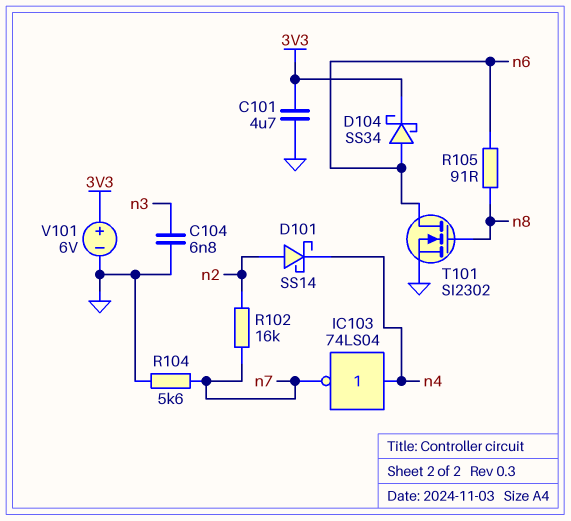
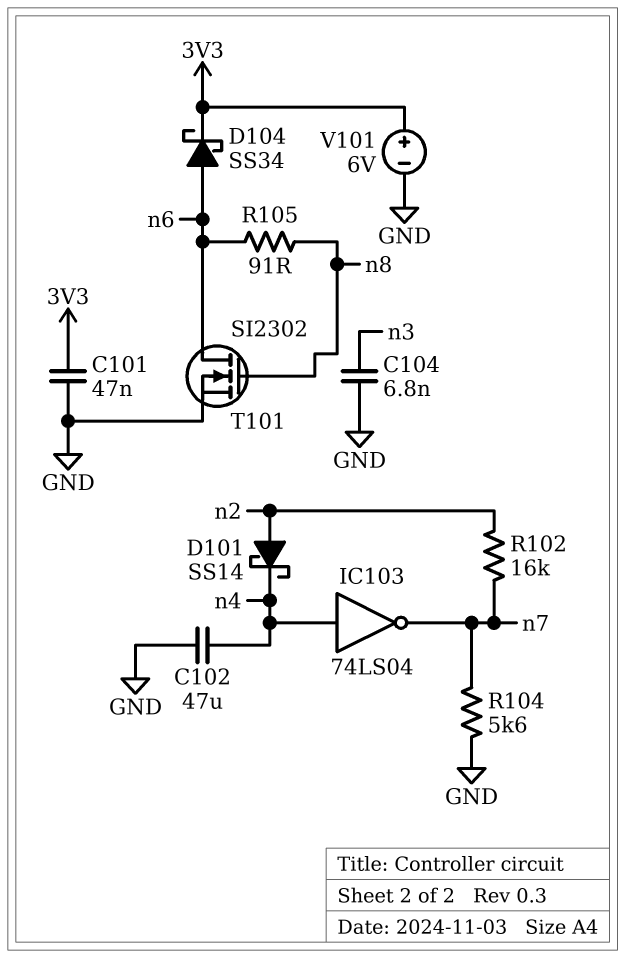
C101: 4.7uF (3V3, GND) -> 47nF (3V3, GND)
C102: none -> 47uF (GND, n4)

